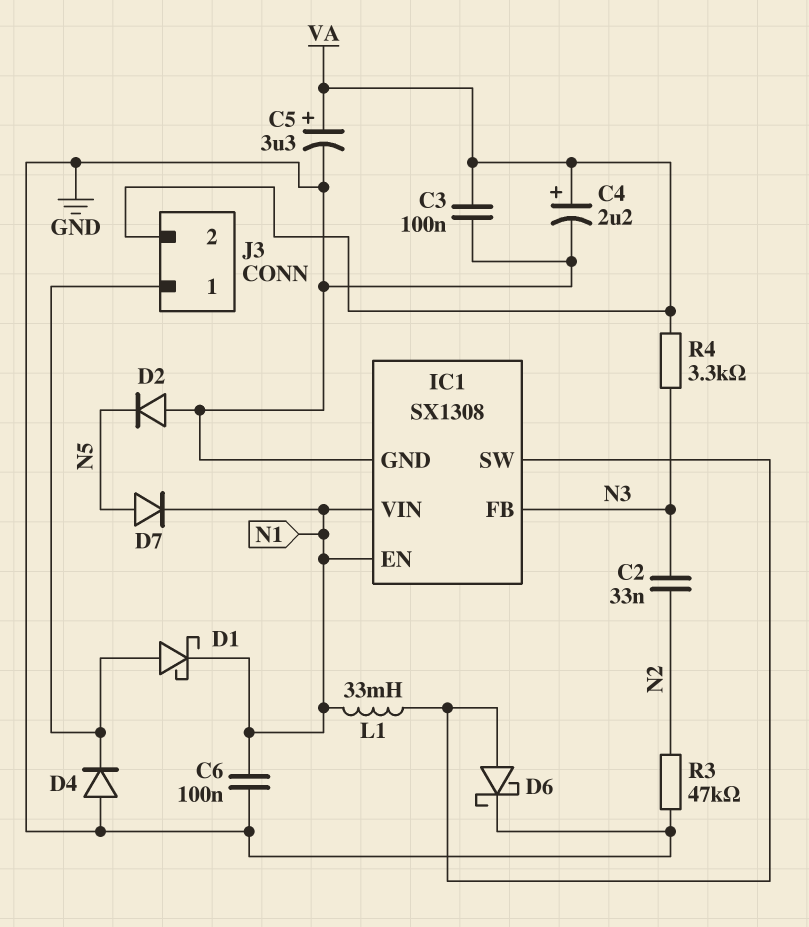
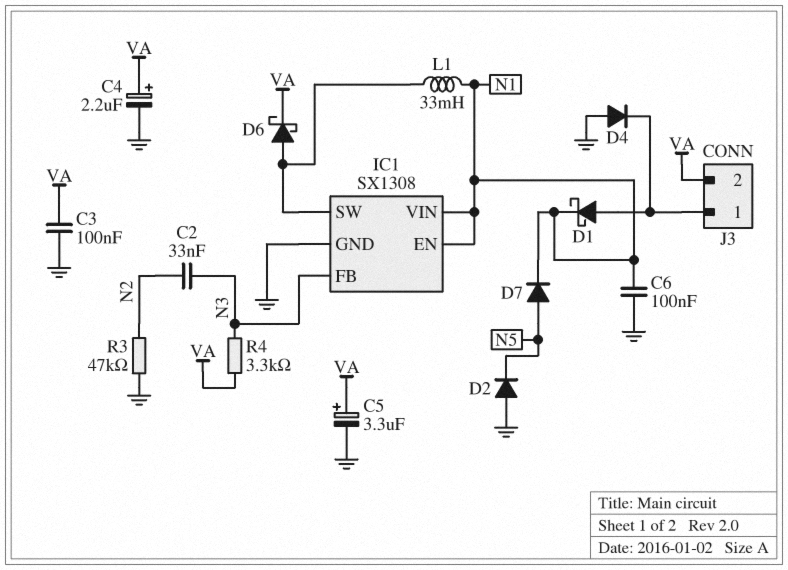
D6: schottky (A IC1/SW, K GND) -> schottky (A IC1/SW, K VA)

